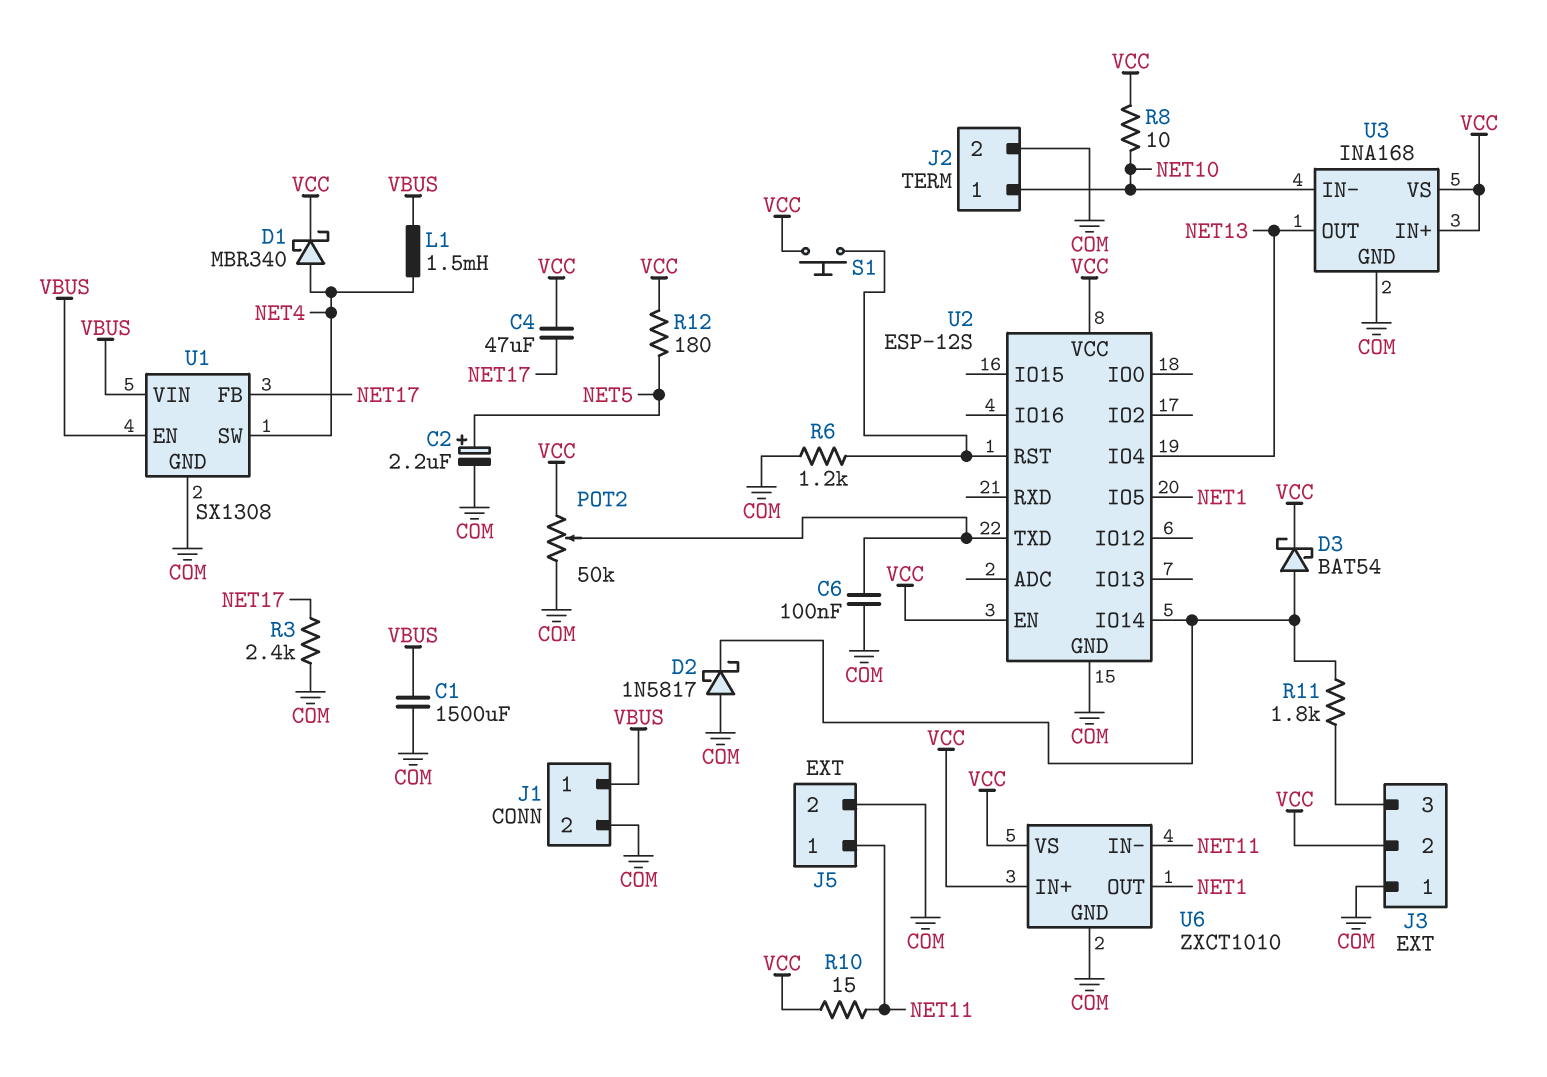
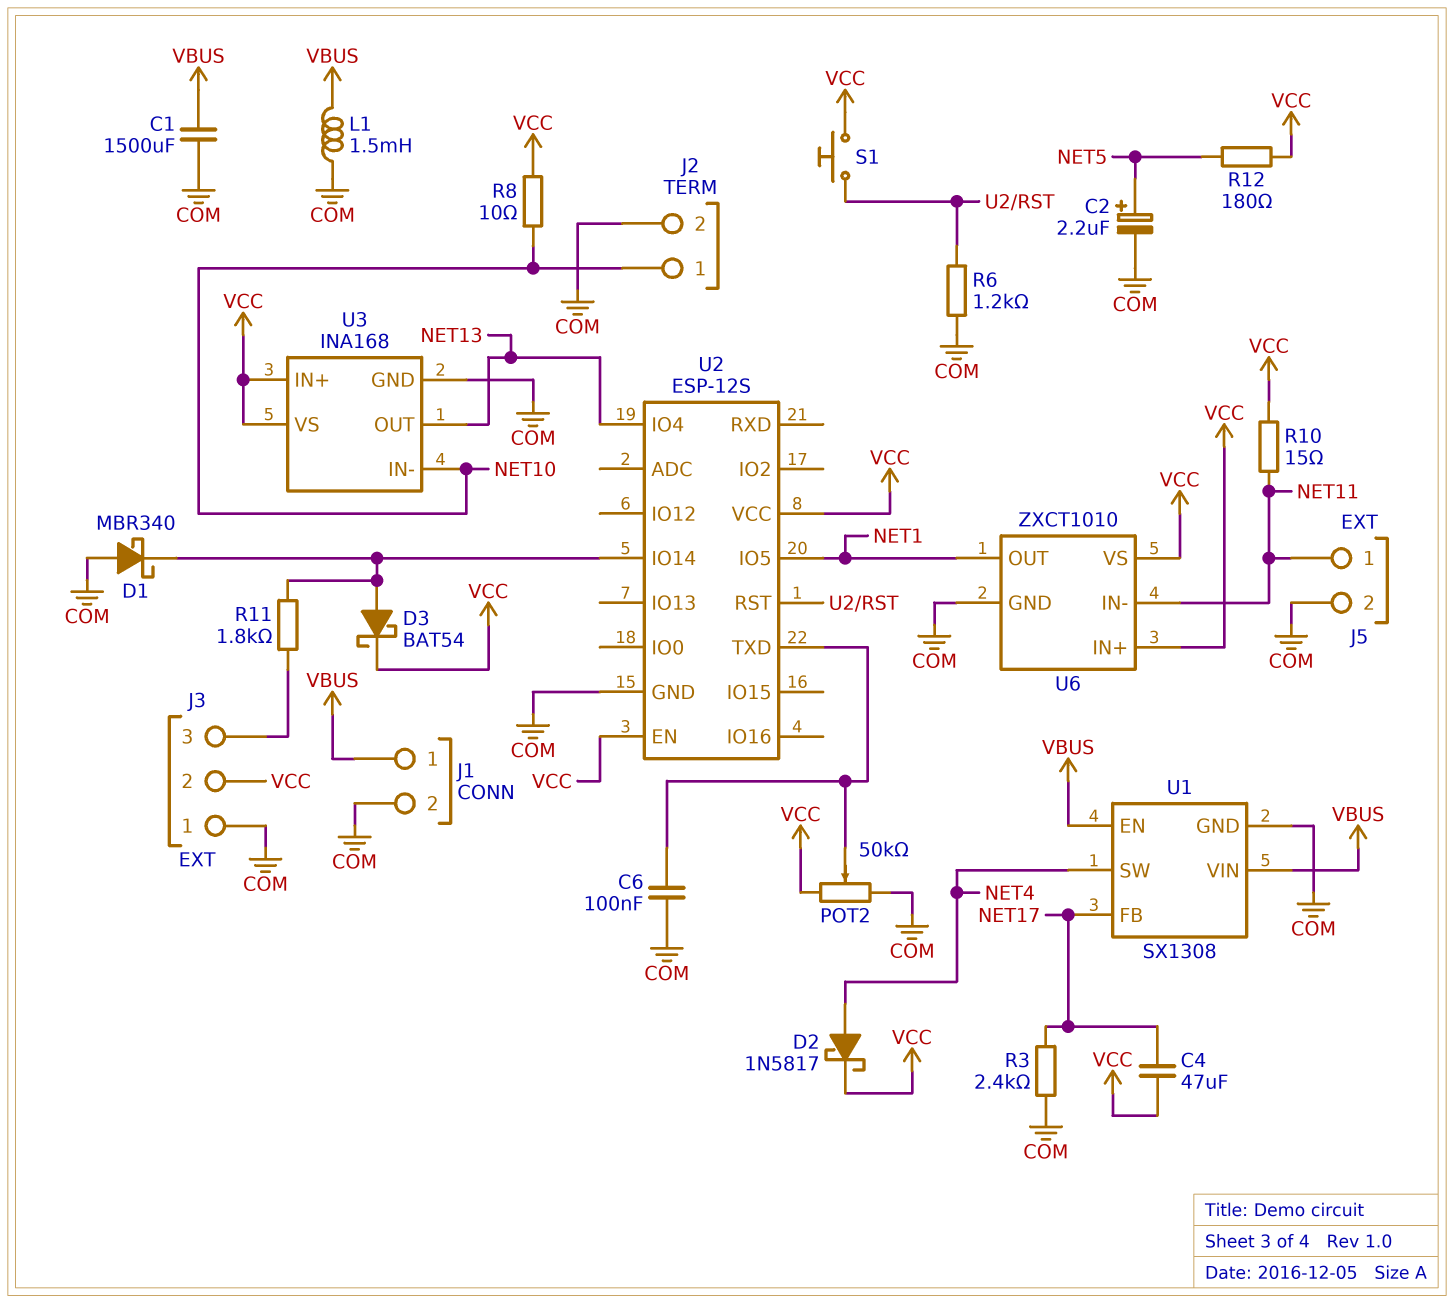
D1: schottky MBR340 (A NET4, K VCC) -> schottky MBR340 (A COM, K U2/IO14)
D2: schottky 1N5817 (A COM, K U2/IO14) -> schottky 1N5817 (A NET4, K VCC)
L1: 1.5mH (NET4, VBUS) -> 1.5mH (COM, VBUS)

